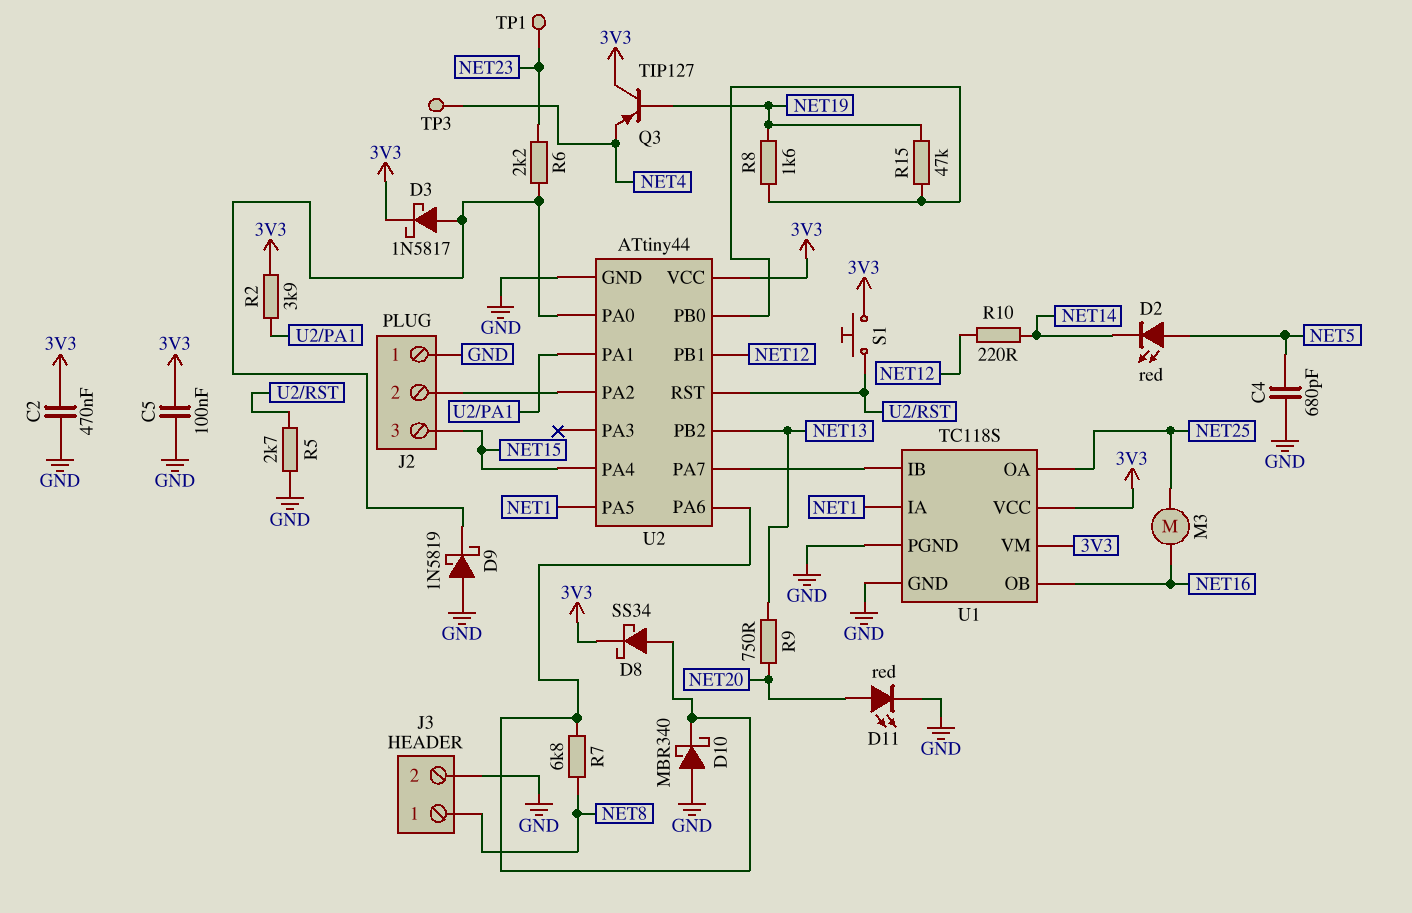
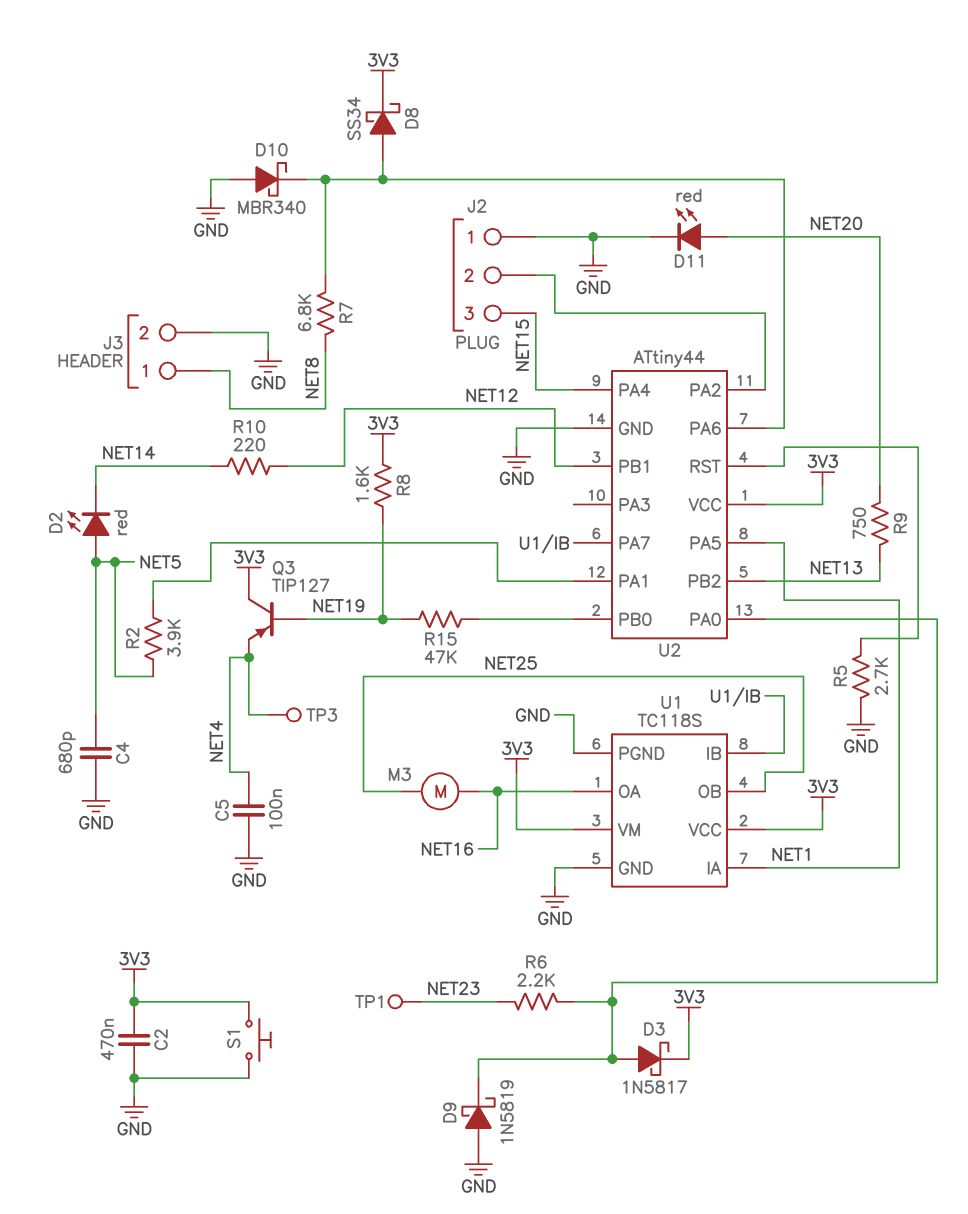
C5: 100nF (3V3, GND) -> 100nF (GND, NET4)
R2: 3.9k (3V3, U2/PA1) -> 3.9k (NET5, U2/PA1)
R8: 1.6k (NET19, U2/PB0) -> 1.6k (3V3, NET19)
S1: button (3V3, U2/RST) -> button (3V3, GND)
U1 pin OA: NET25 -> NET16
U1 pin OB: NET16 -> NET25

